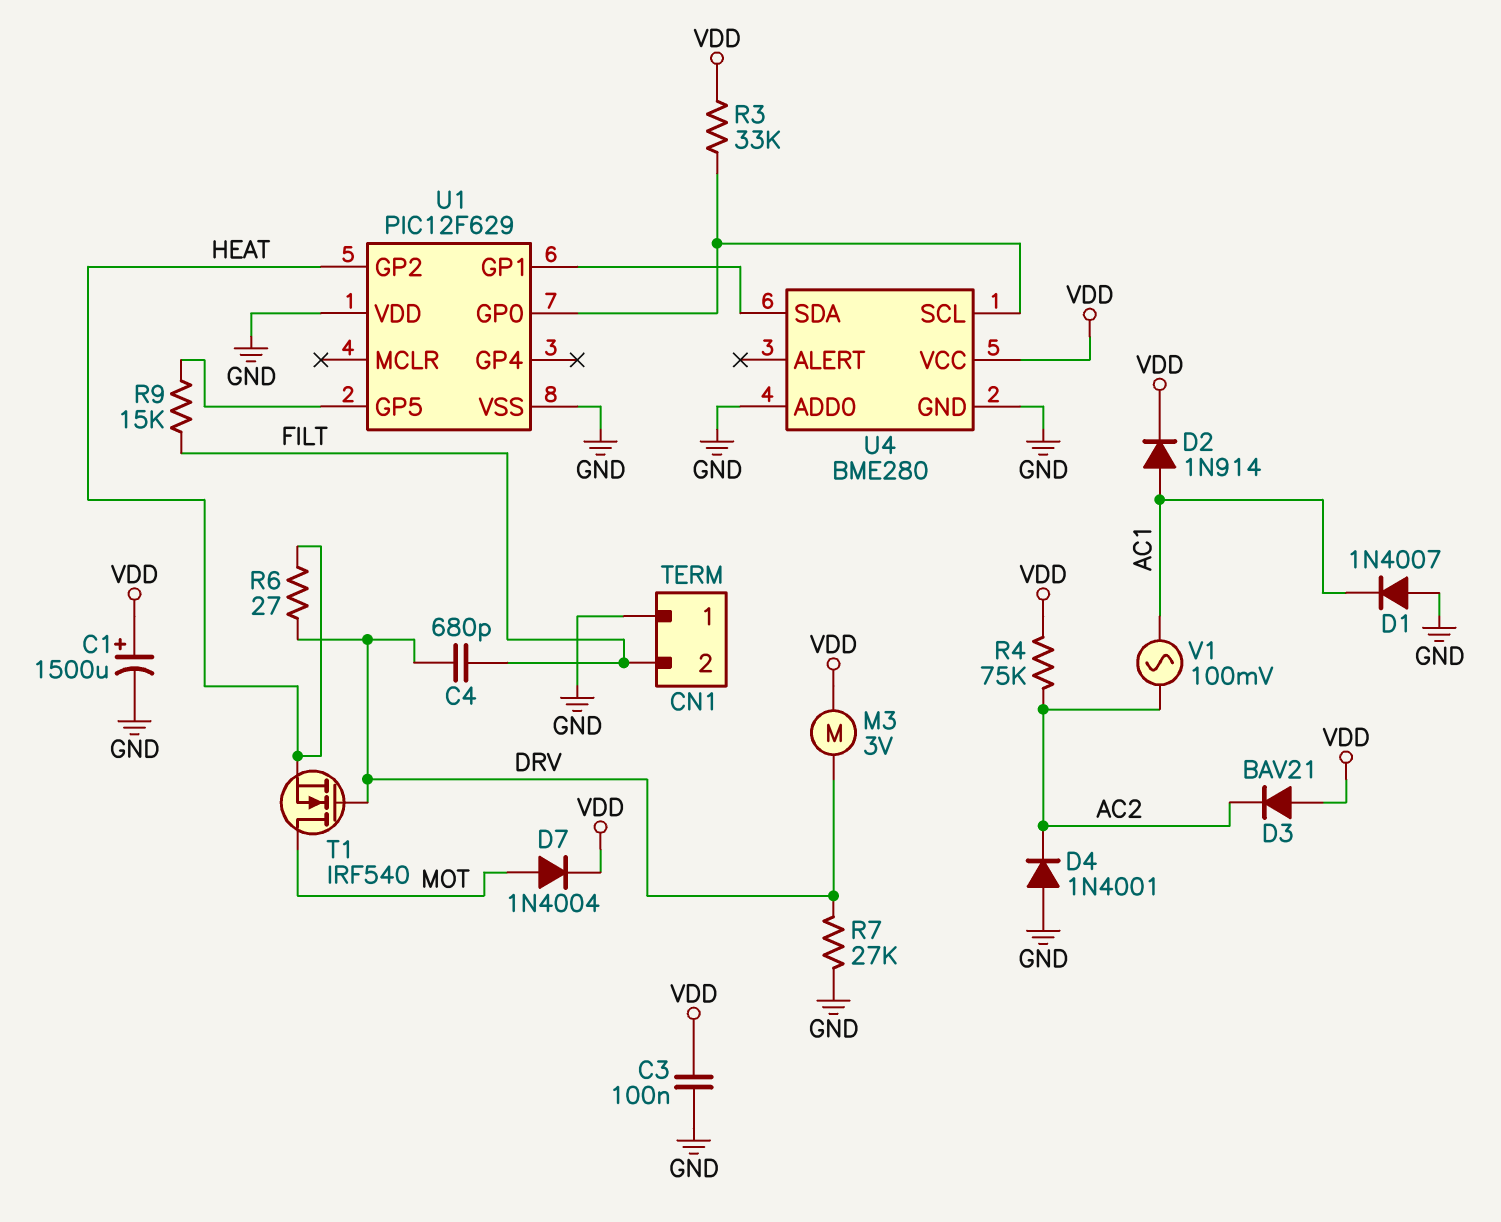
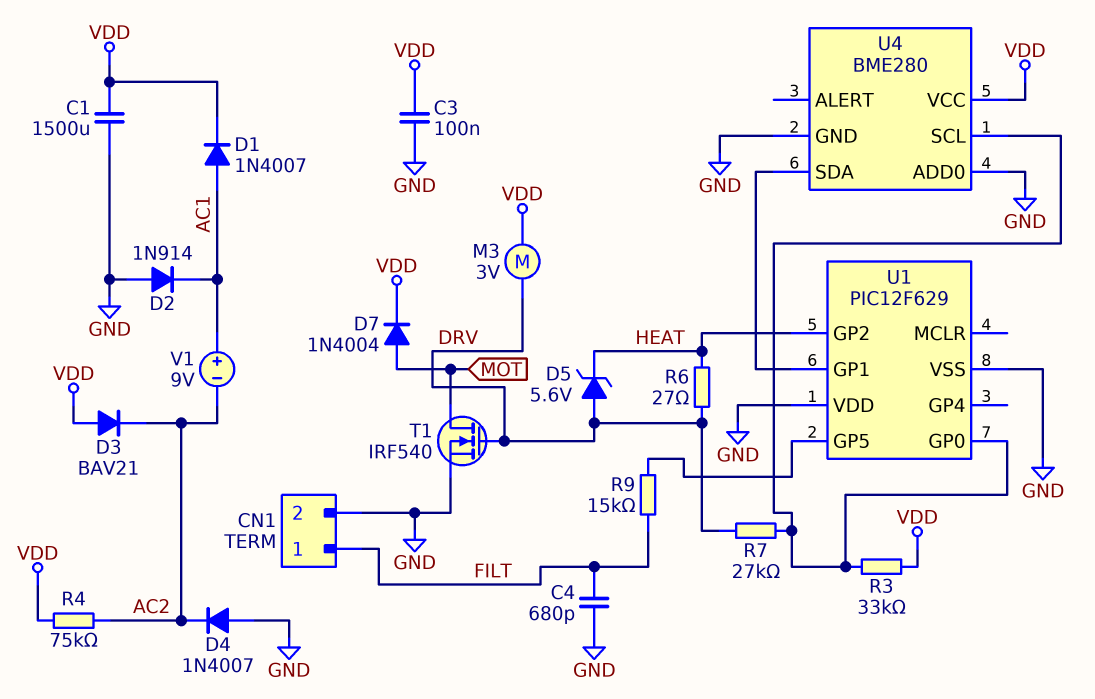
C1: 1500uF (plus VDD, minus GND) -> 1500uF (GND, VDD)
C4: 680pF (DRV, FILT) -> 680pF (FILT, GND)
CN1 pin 1: GND -> FILT
CN1 pin 2: FILT -> GND
D1: diode 1N4007 (A GND, K AC1) -> diode 1N4007 (A AC1, K VDD)
D2: diode 1N914 (A AC1, K VDD) -> diode 1N914 (A GND, K AC1)
D4: diode 1N4001 (A GND, K AC2) -> diode 1N4007 (A GND, K AC2)
D5: none -> zener 5.6V (A DRV, K HEAT)
R7: 27k (DRV, GND) -> 27k (DRV, U1/GP0)
T1: NMOS IRF540 (G DRV, D MOT, S HEAT) -> NMOS IRF540 (G DRV, D MOT, S GND)
V1: AC 100mV (AC1, AC2) -> 9V (plus AC1, minus AC2)

